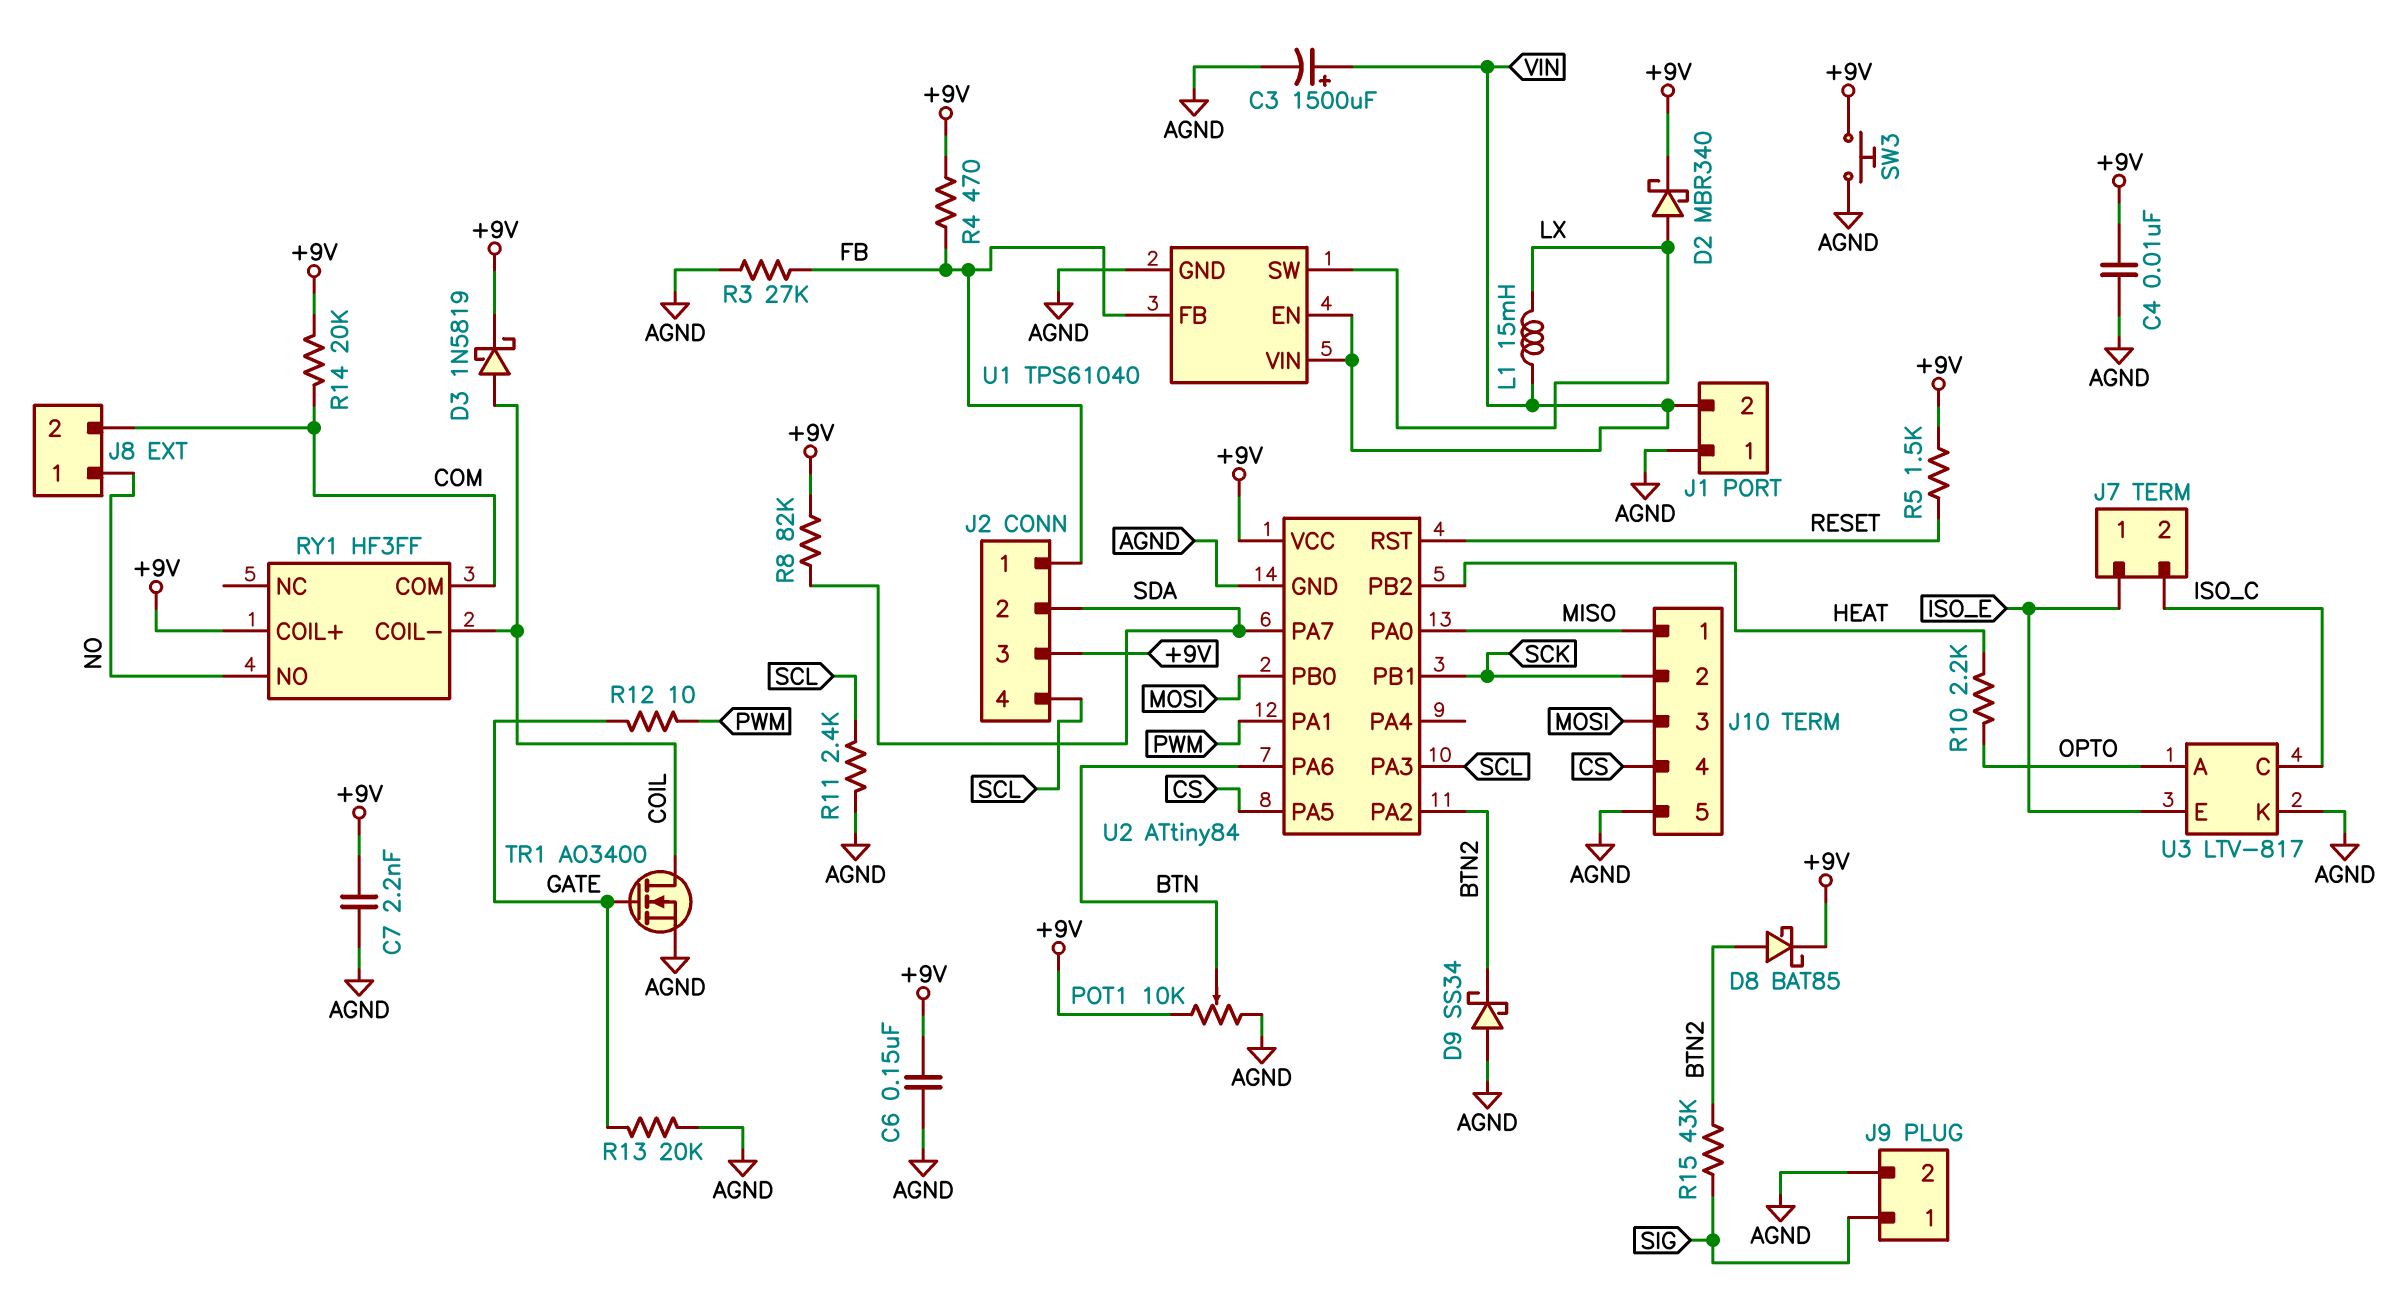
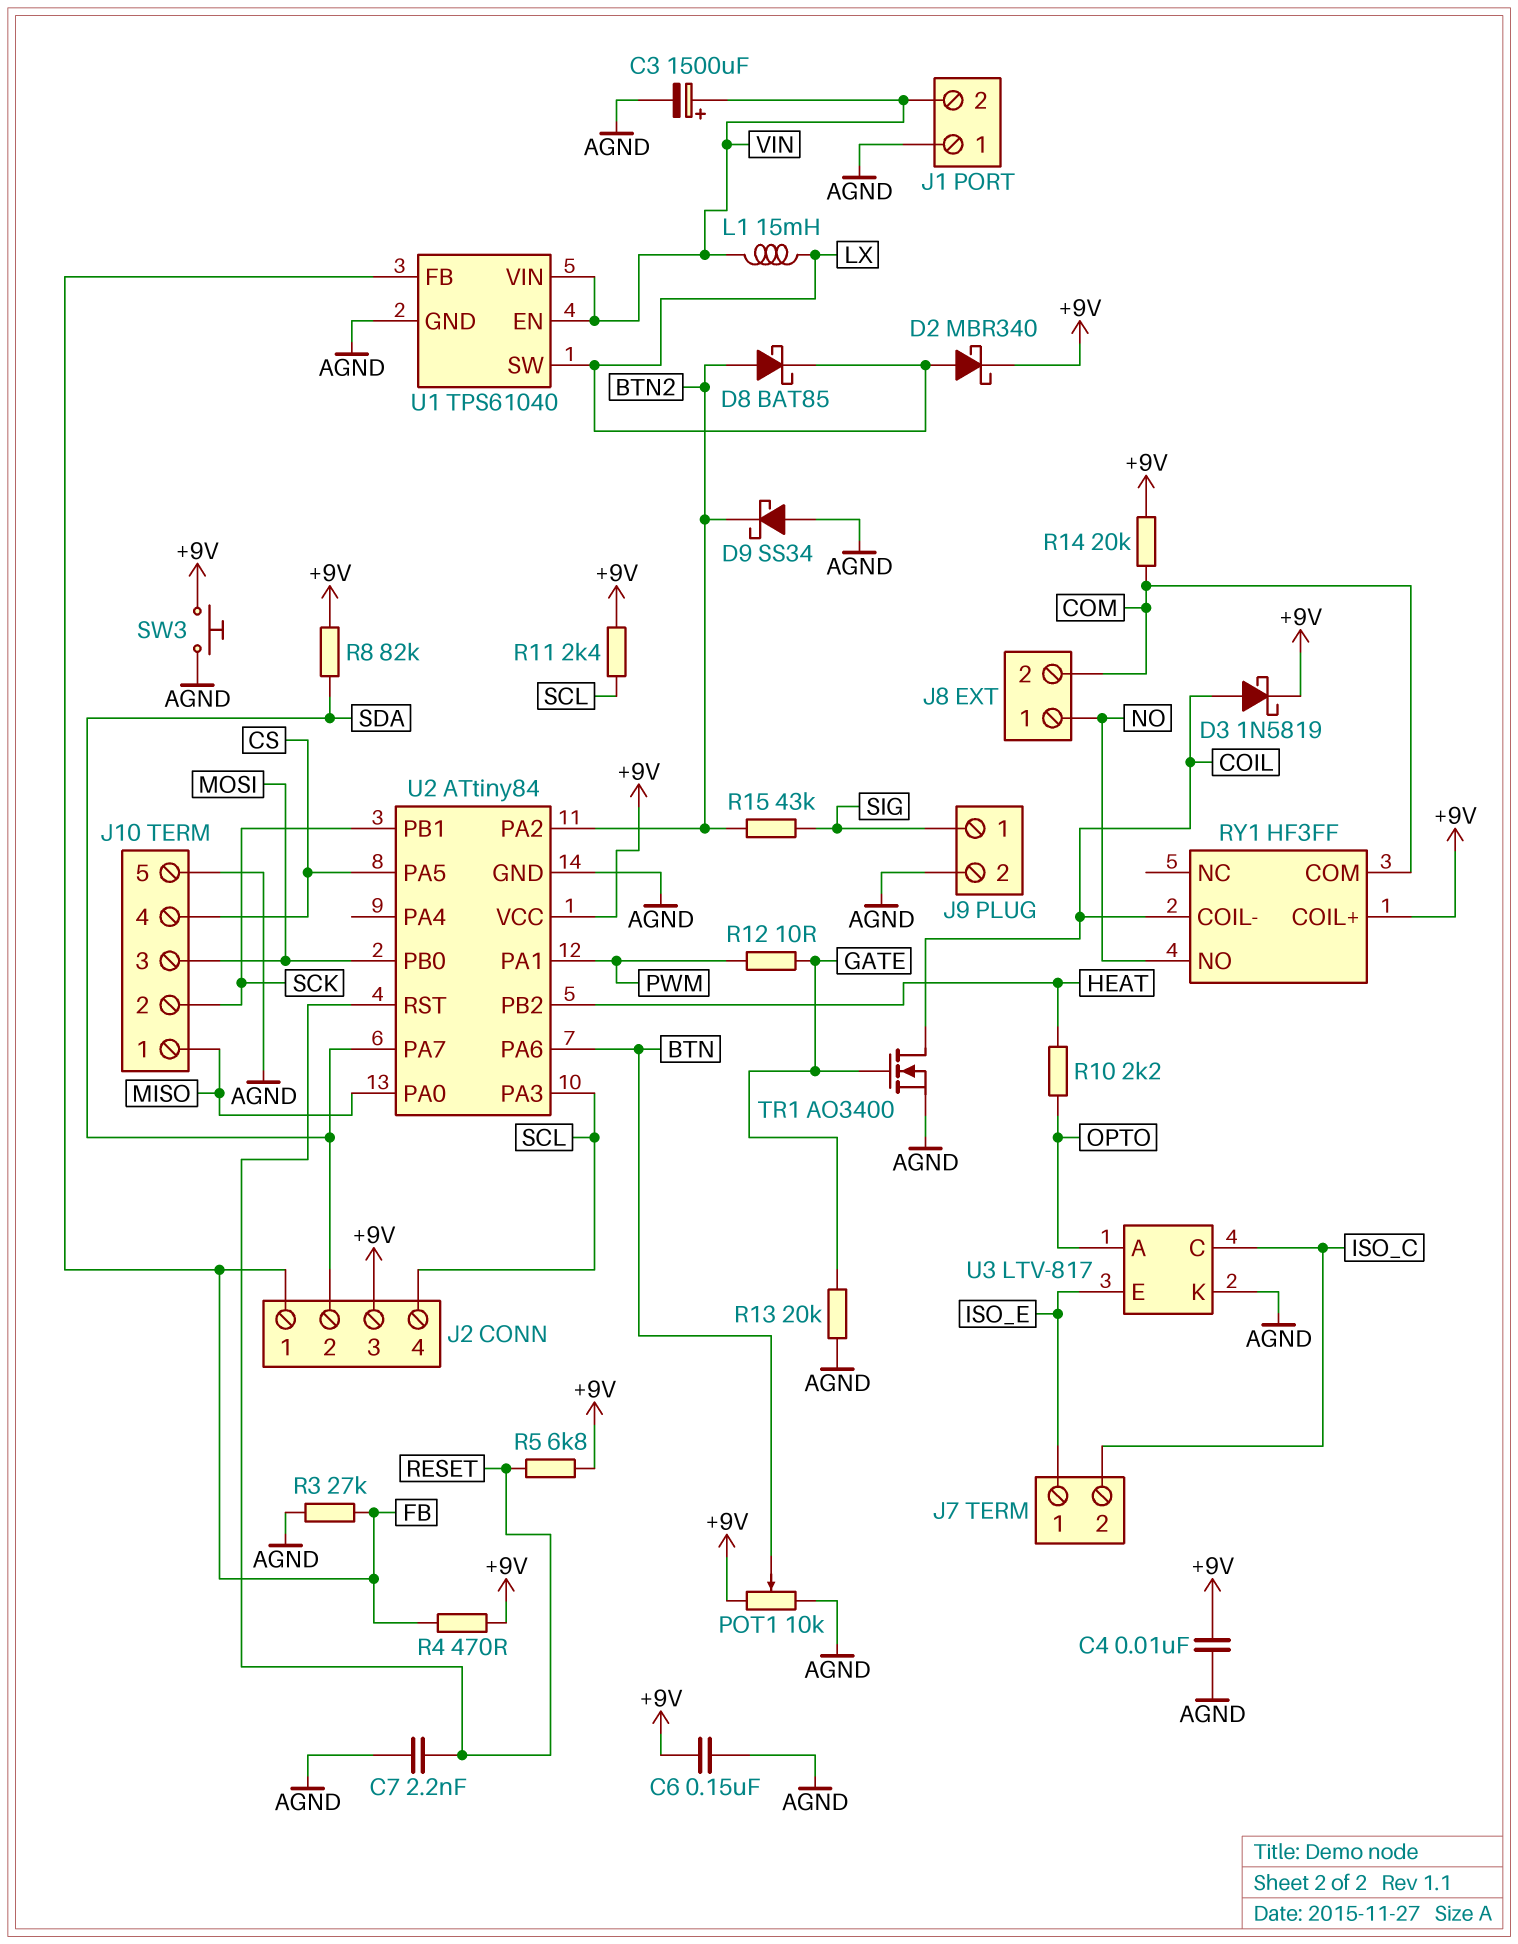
C7: 2.2nF (+9V, AGND) -> 2.2nF (AGND, RESET)
D8: schottky BAT85 (A BTN2, K +9V) -> schottky BAT85 (A BTN2, K LX)
R5: 1.5k (+9V, RESET) -> 6.8k (+9V, RESET)
R11: 2.4k (AGND, SCL) -> 2.4k (+9V, SCL)

